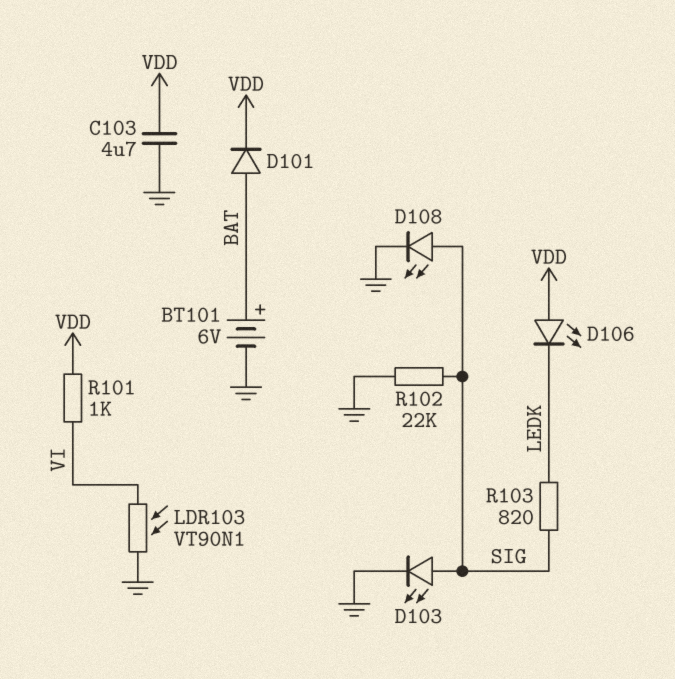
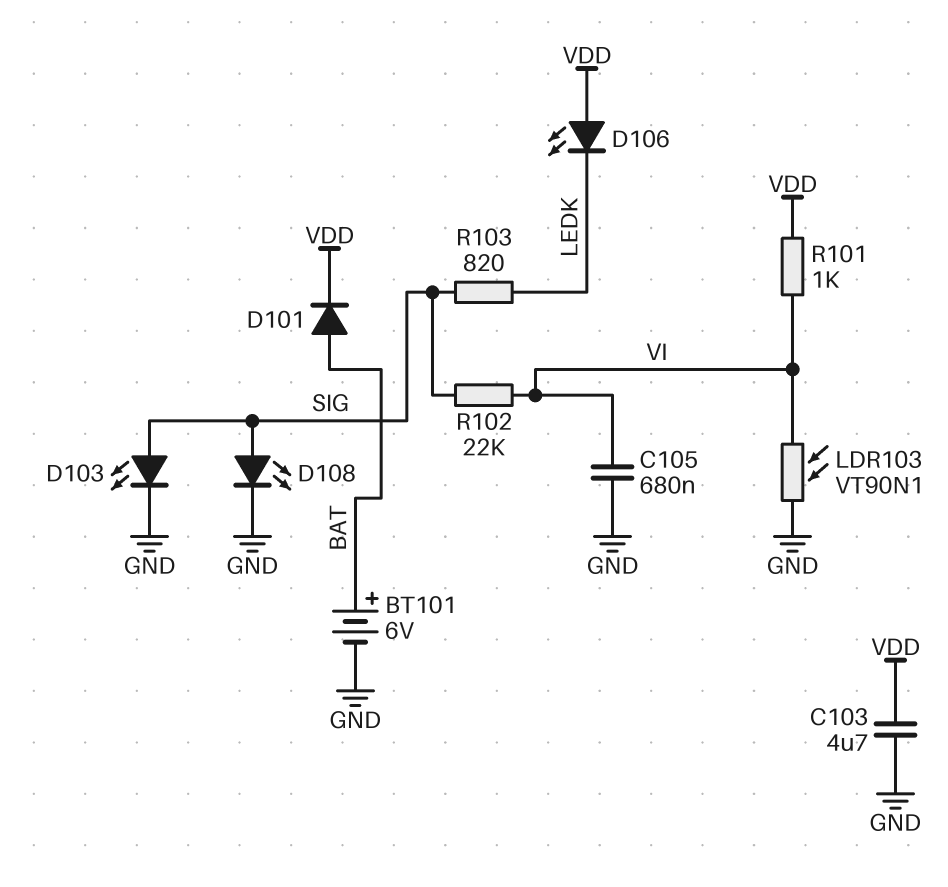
C105: none -> 680nF (GND, VI)
R102: 22k (GND, SIG) -> 22k (SIG, VI)

